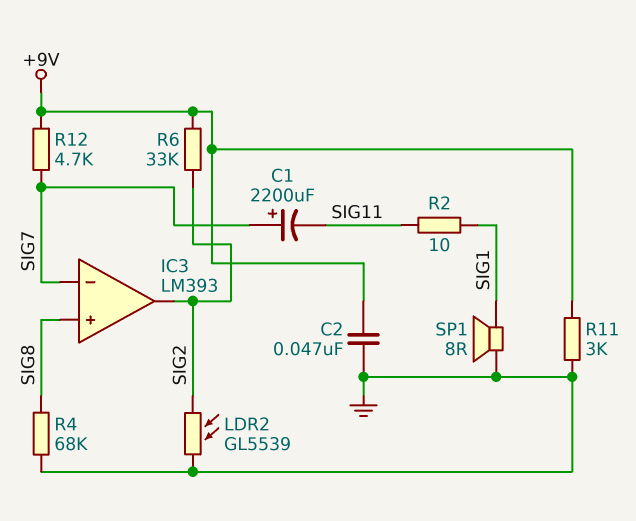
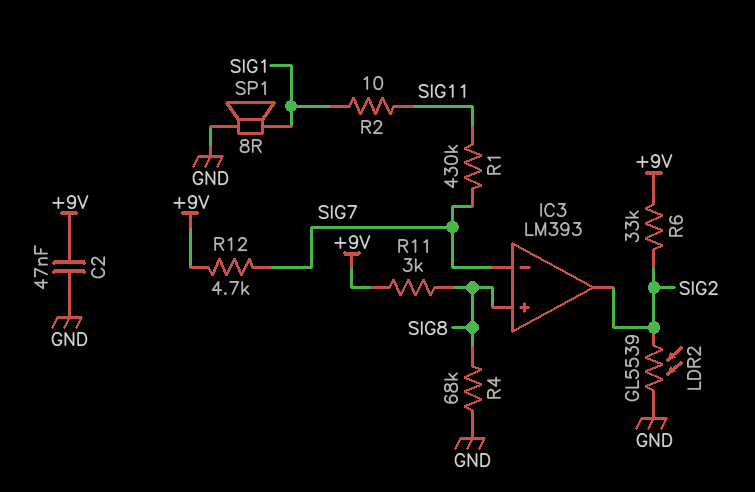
C1: 2200uF (plus SIG7, minus SIG11) -> none
R1: none -> 430k (SIG7, SIG11)
R11: 3k (+9V, GND) -> 3k (+9V, SIG8)

